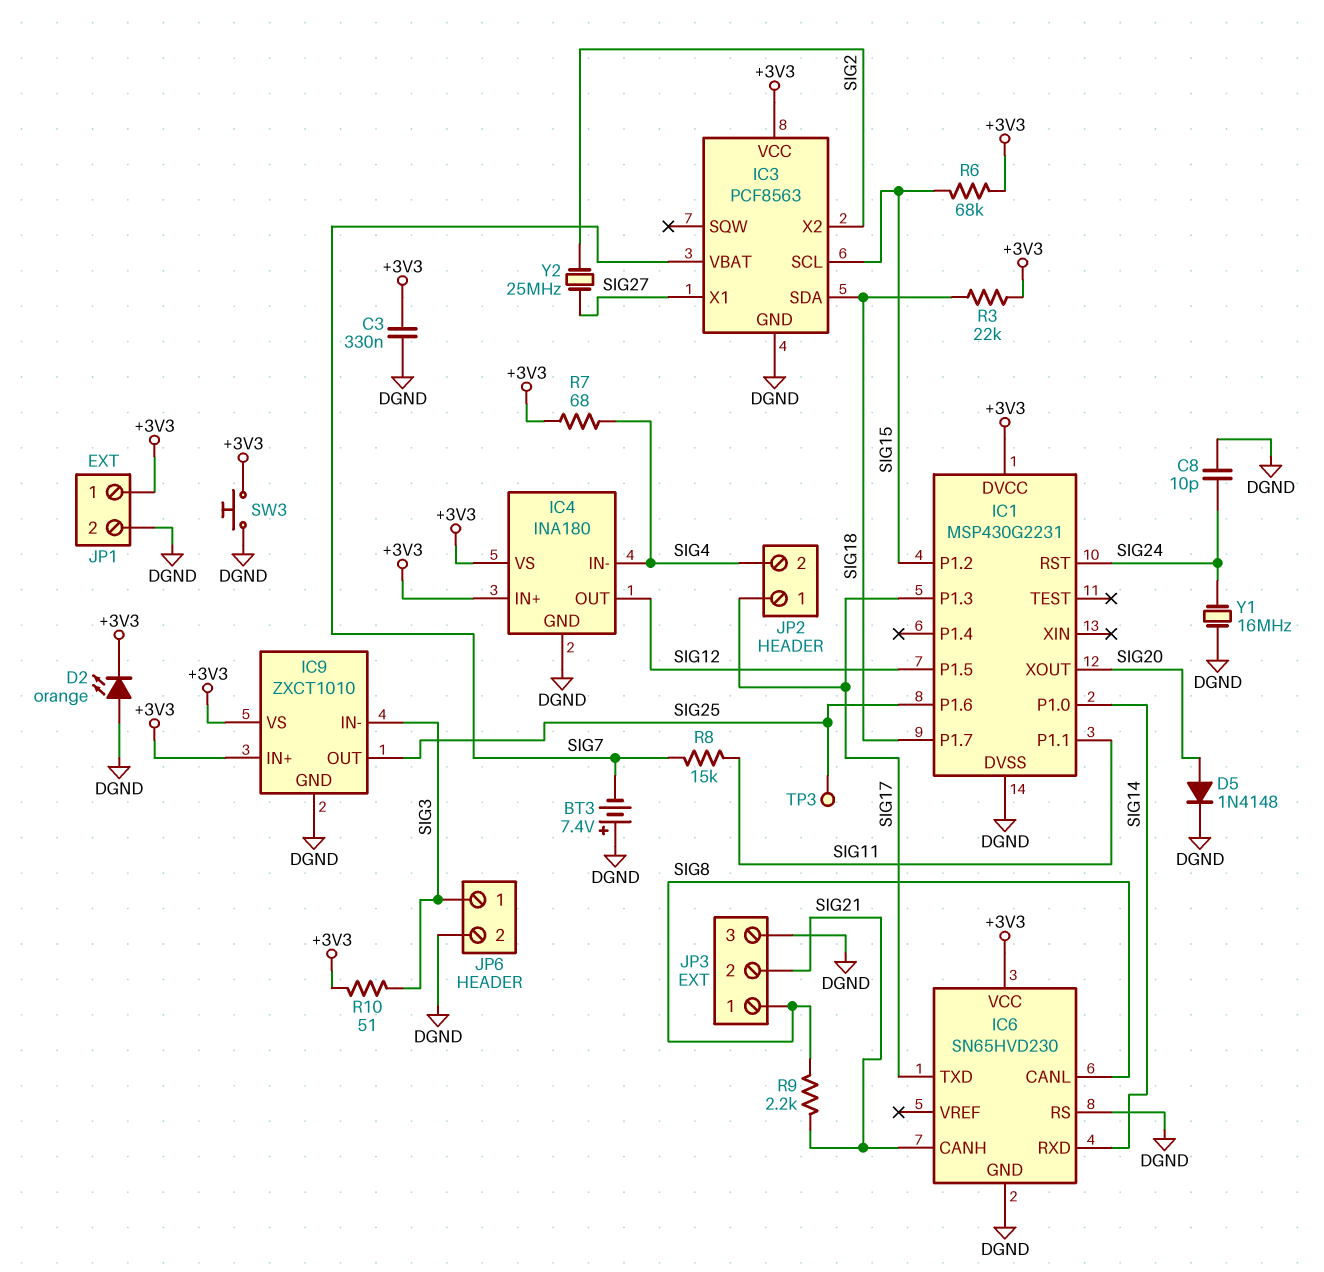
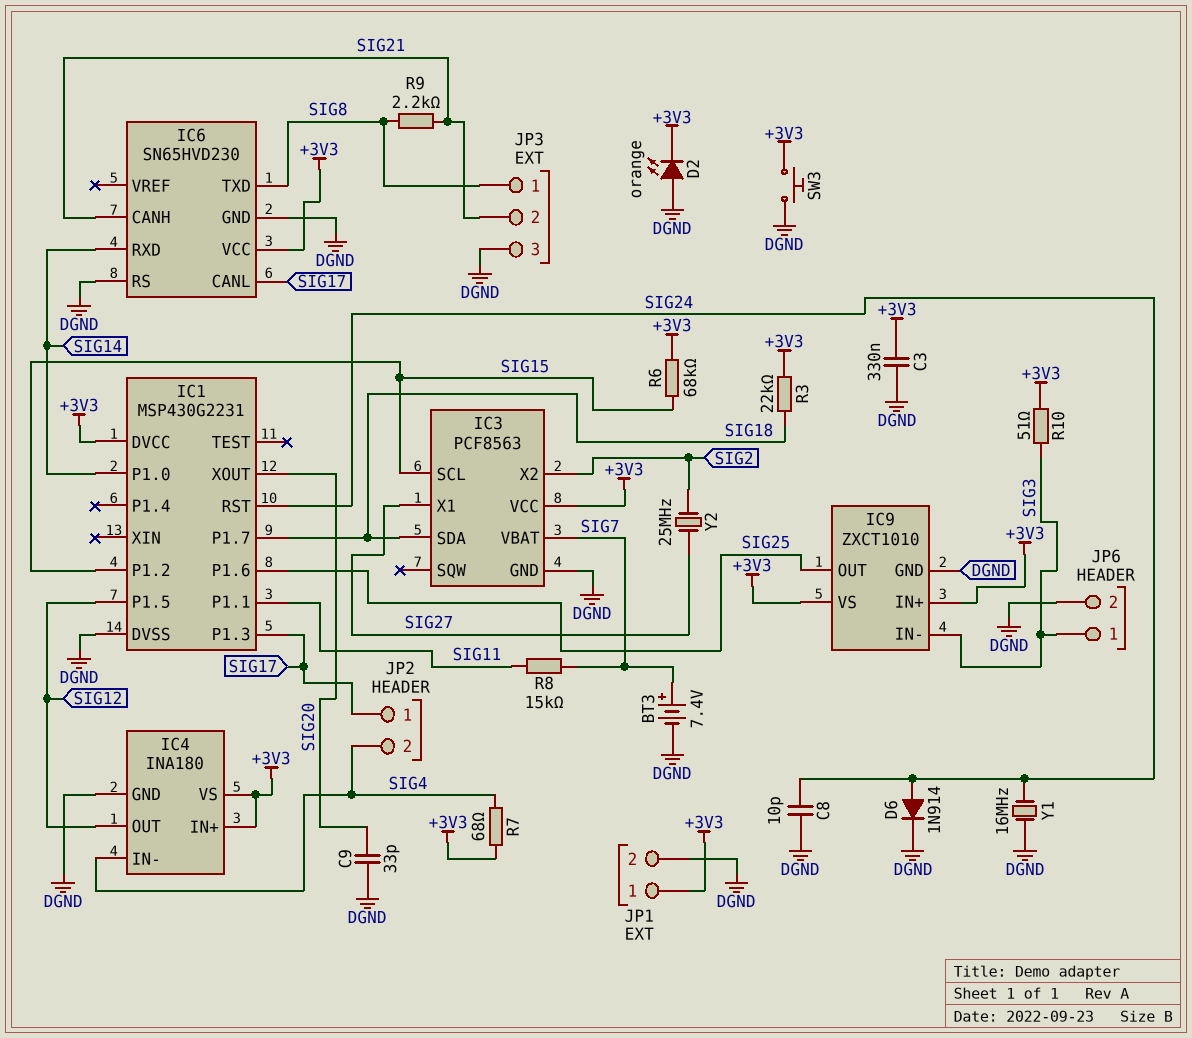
BT3: 7.4V (plus DGND, minus SIG7) -> 7.4V (plus SIG7, minus DGND)
C9: none -> 33pF (DGND, SIG20)
D5: diode 1N4148 (A SIG20, K DGND) -> none
D6: none -> diode 1N914 (A SIG24, K DGND)
IC6 pin CANL: SIG8 -> SIG17
IC6 pin TXD: SIG17 -> SIG8
TP3: test point (SIG25) -> none

